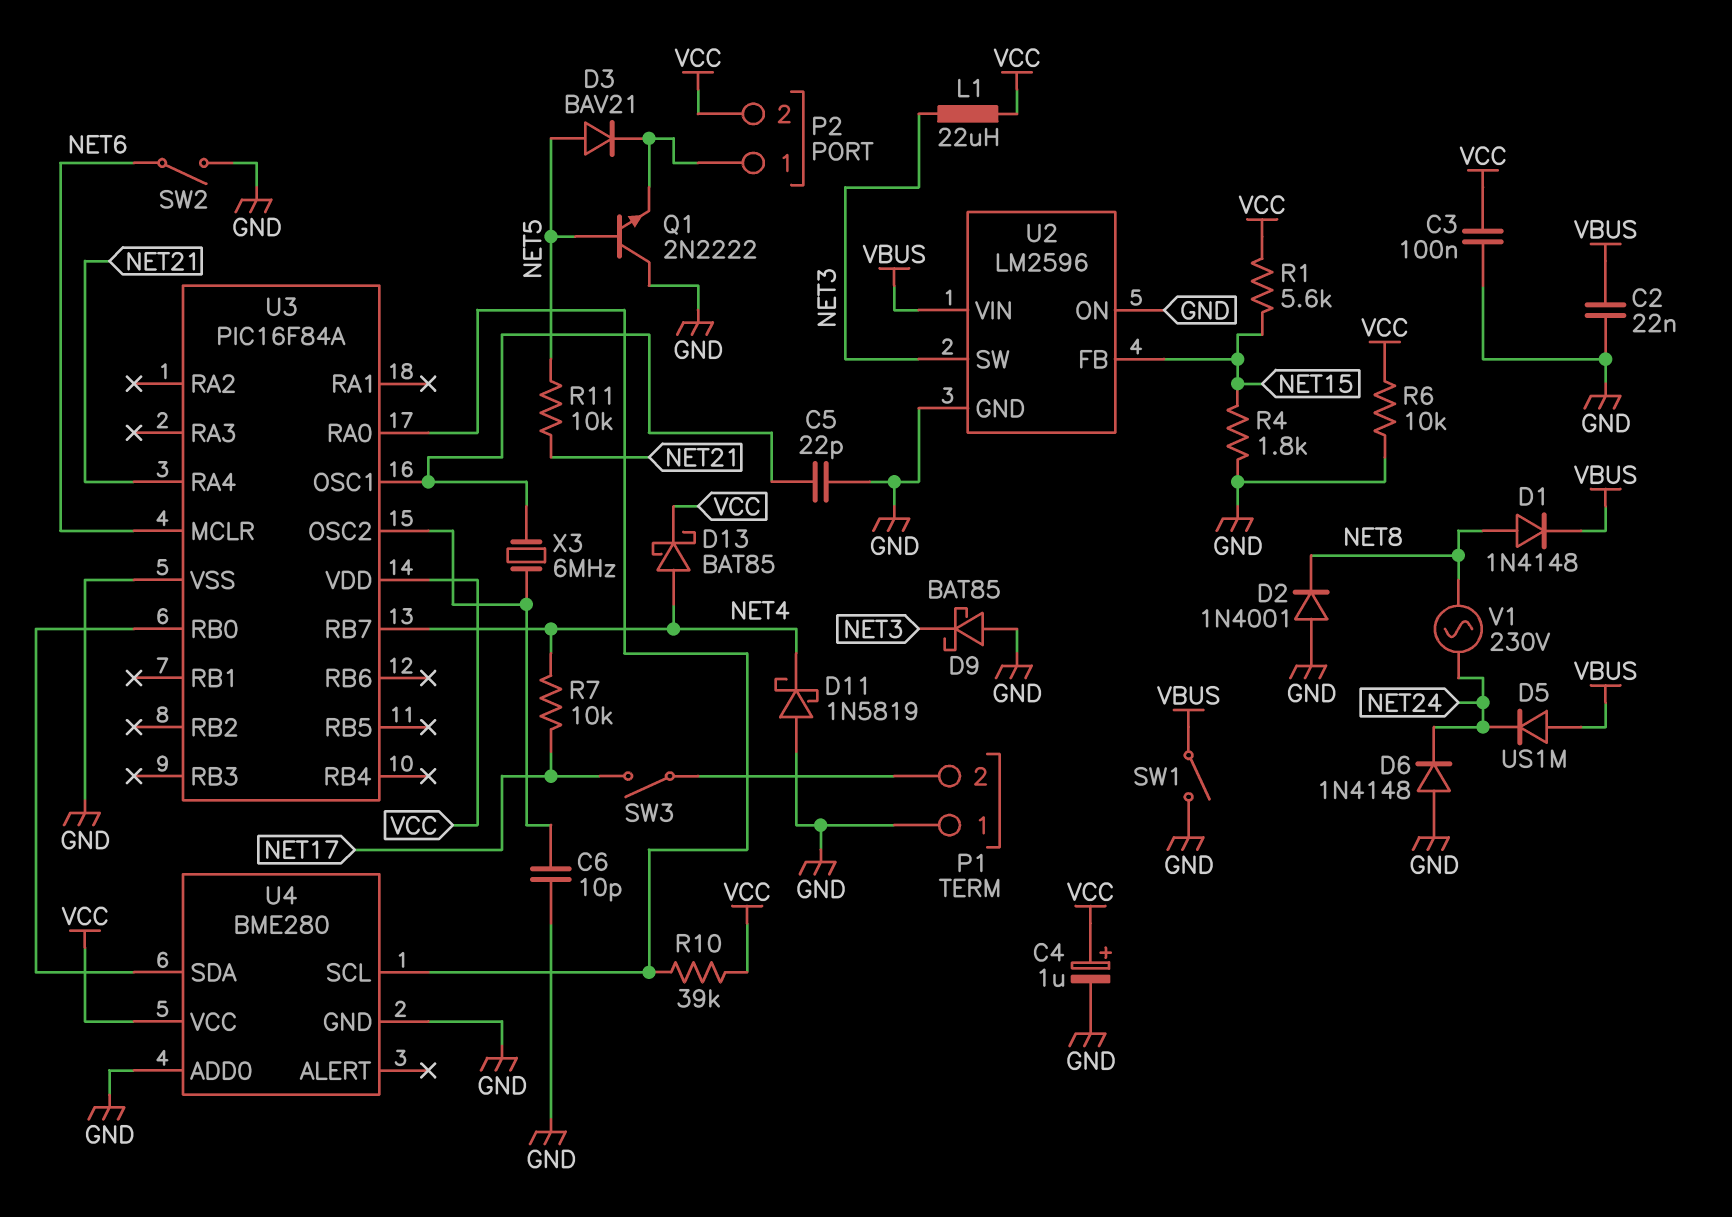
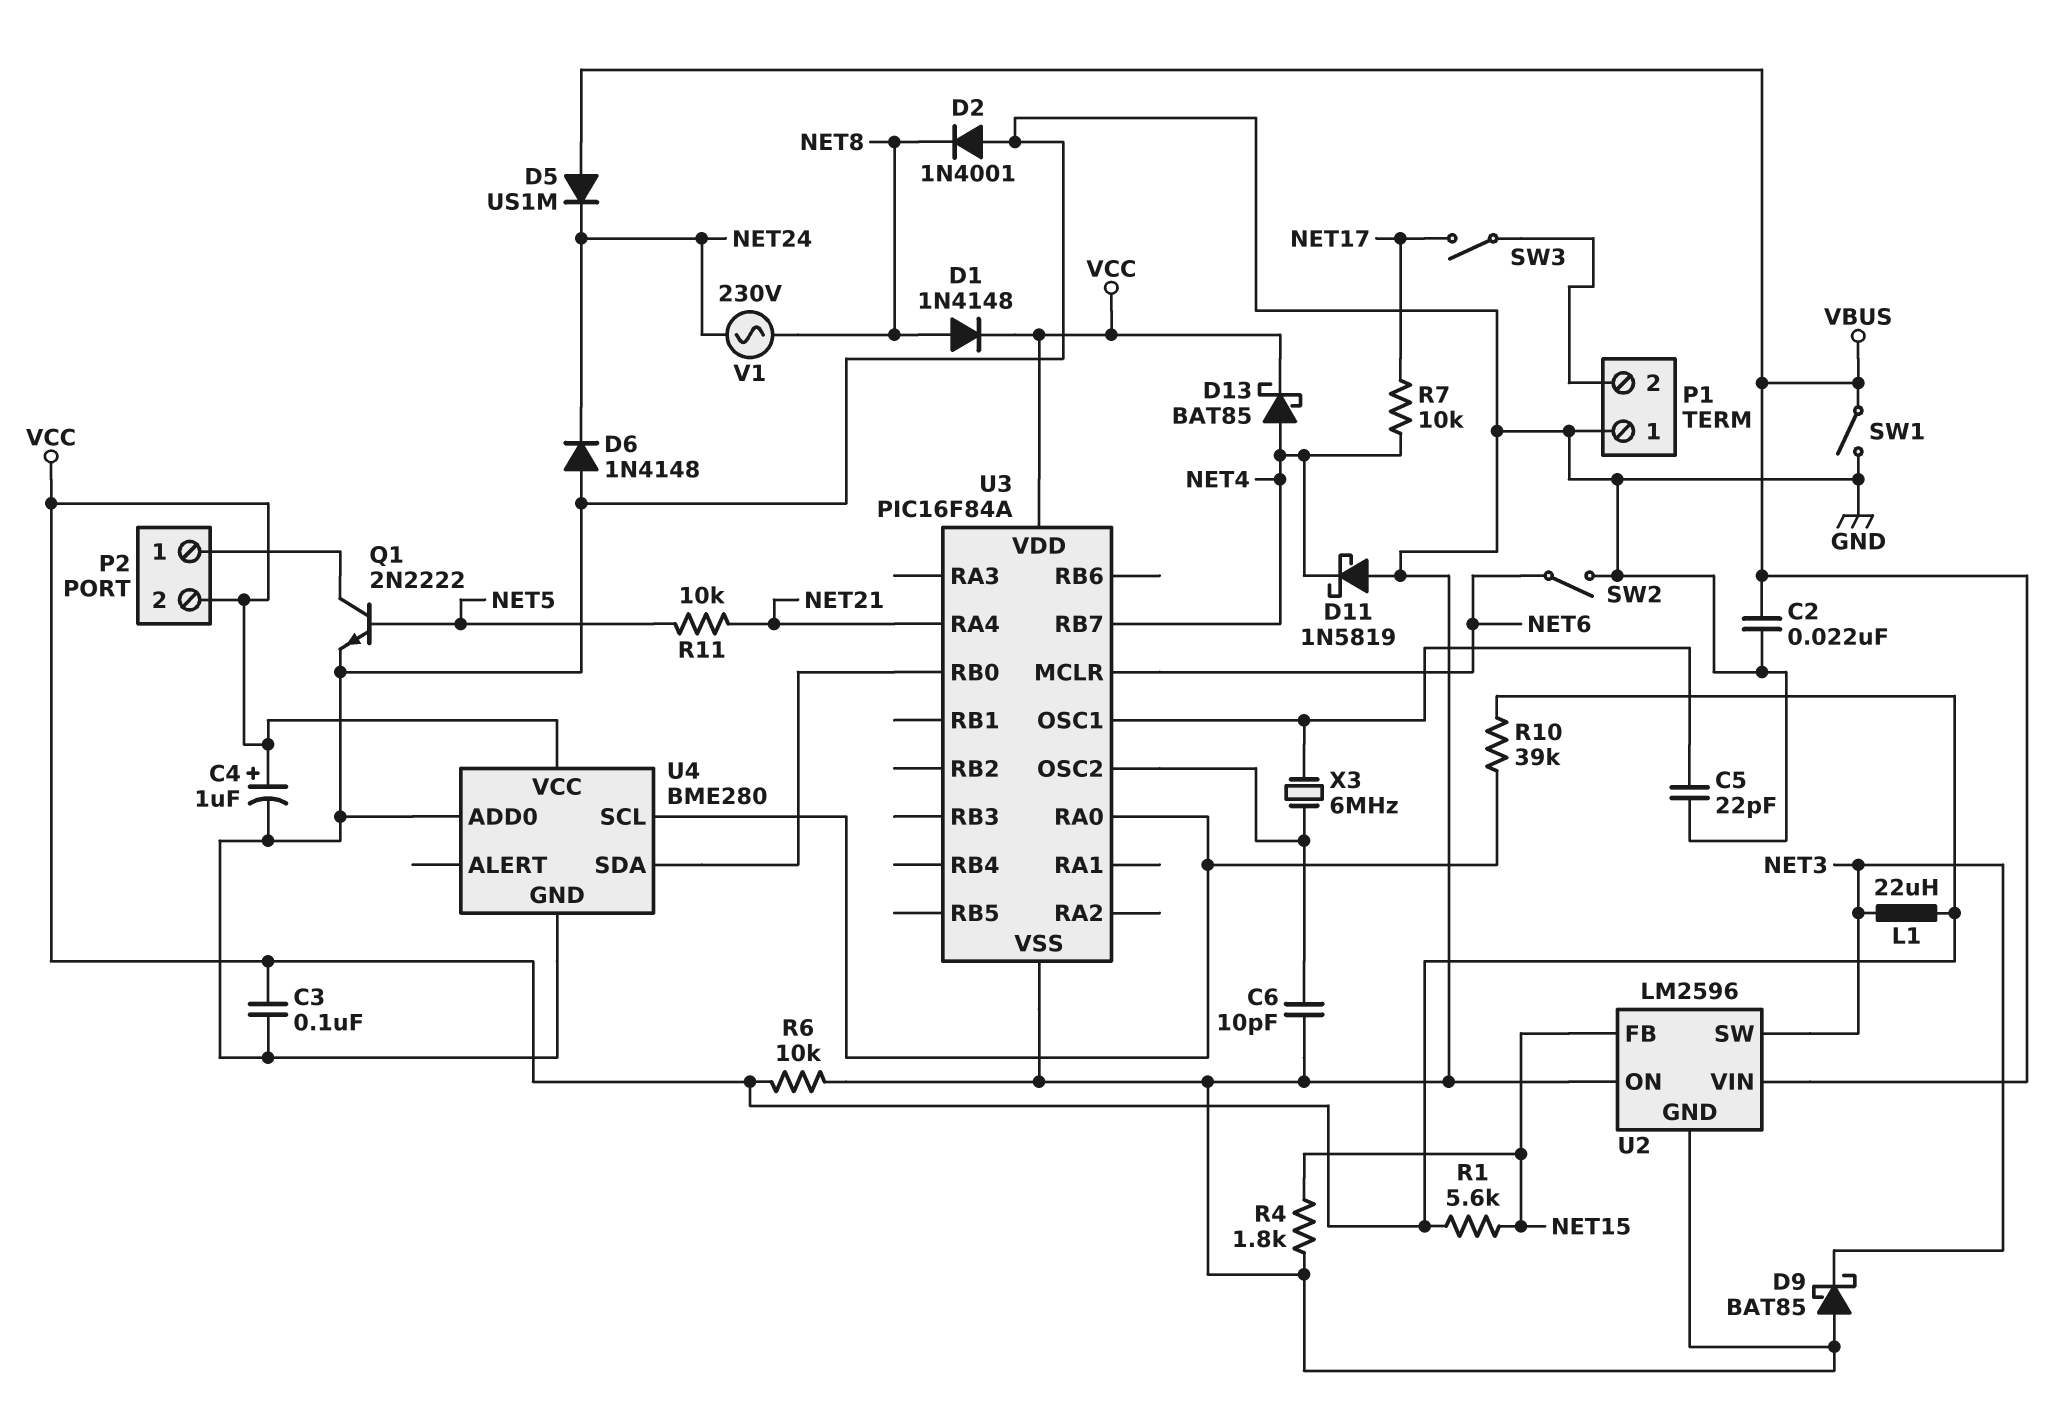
D1: diode 1N4148 (A NET8, K VBUS) -> diode 1N4148 (A NET8, K VCC)
D3: diode BAV21 (A NET5, K P2/1) -> none
Q1: NPN 2N2222 (B NET5, C GND, E P2/1) -> NPN 2N2222 (B NET5, C P2/1, E GND)

